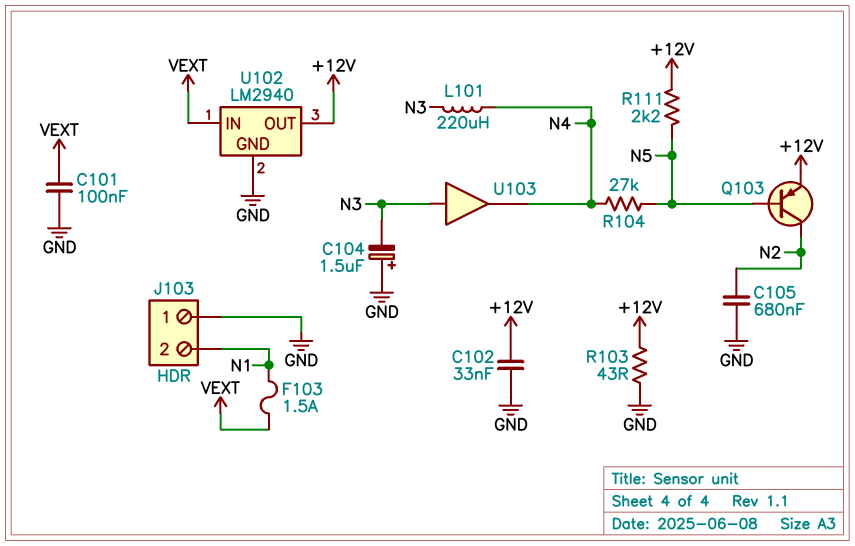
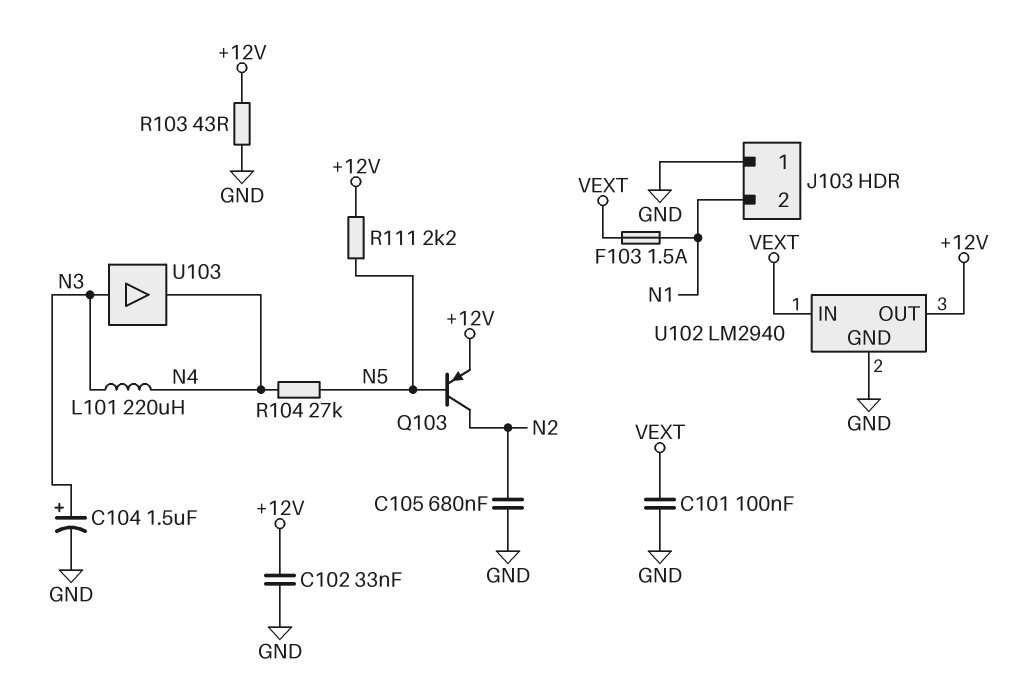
C104: 1.5uF (plus GND, minus N3) -> 1.5uF (plus N3, minus GND)

